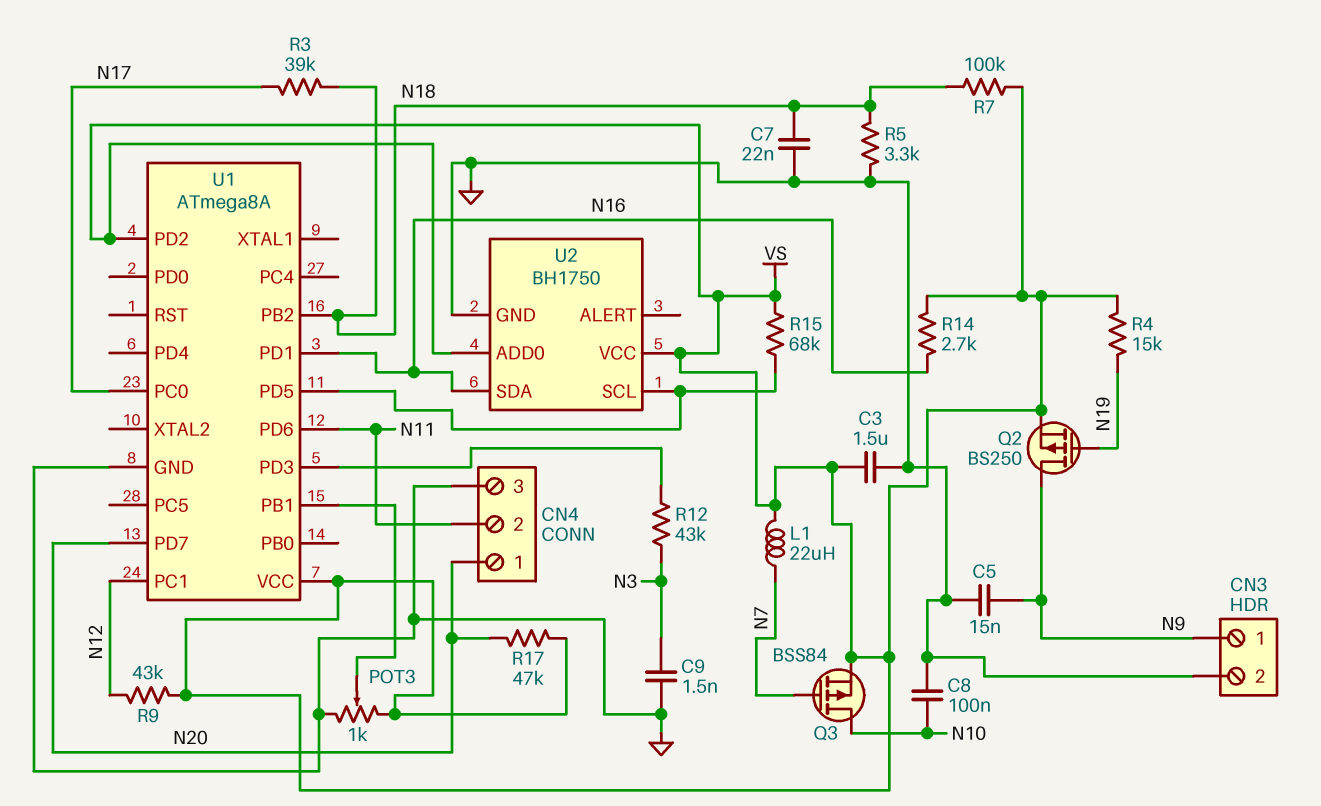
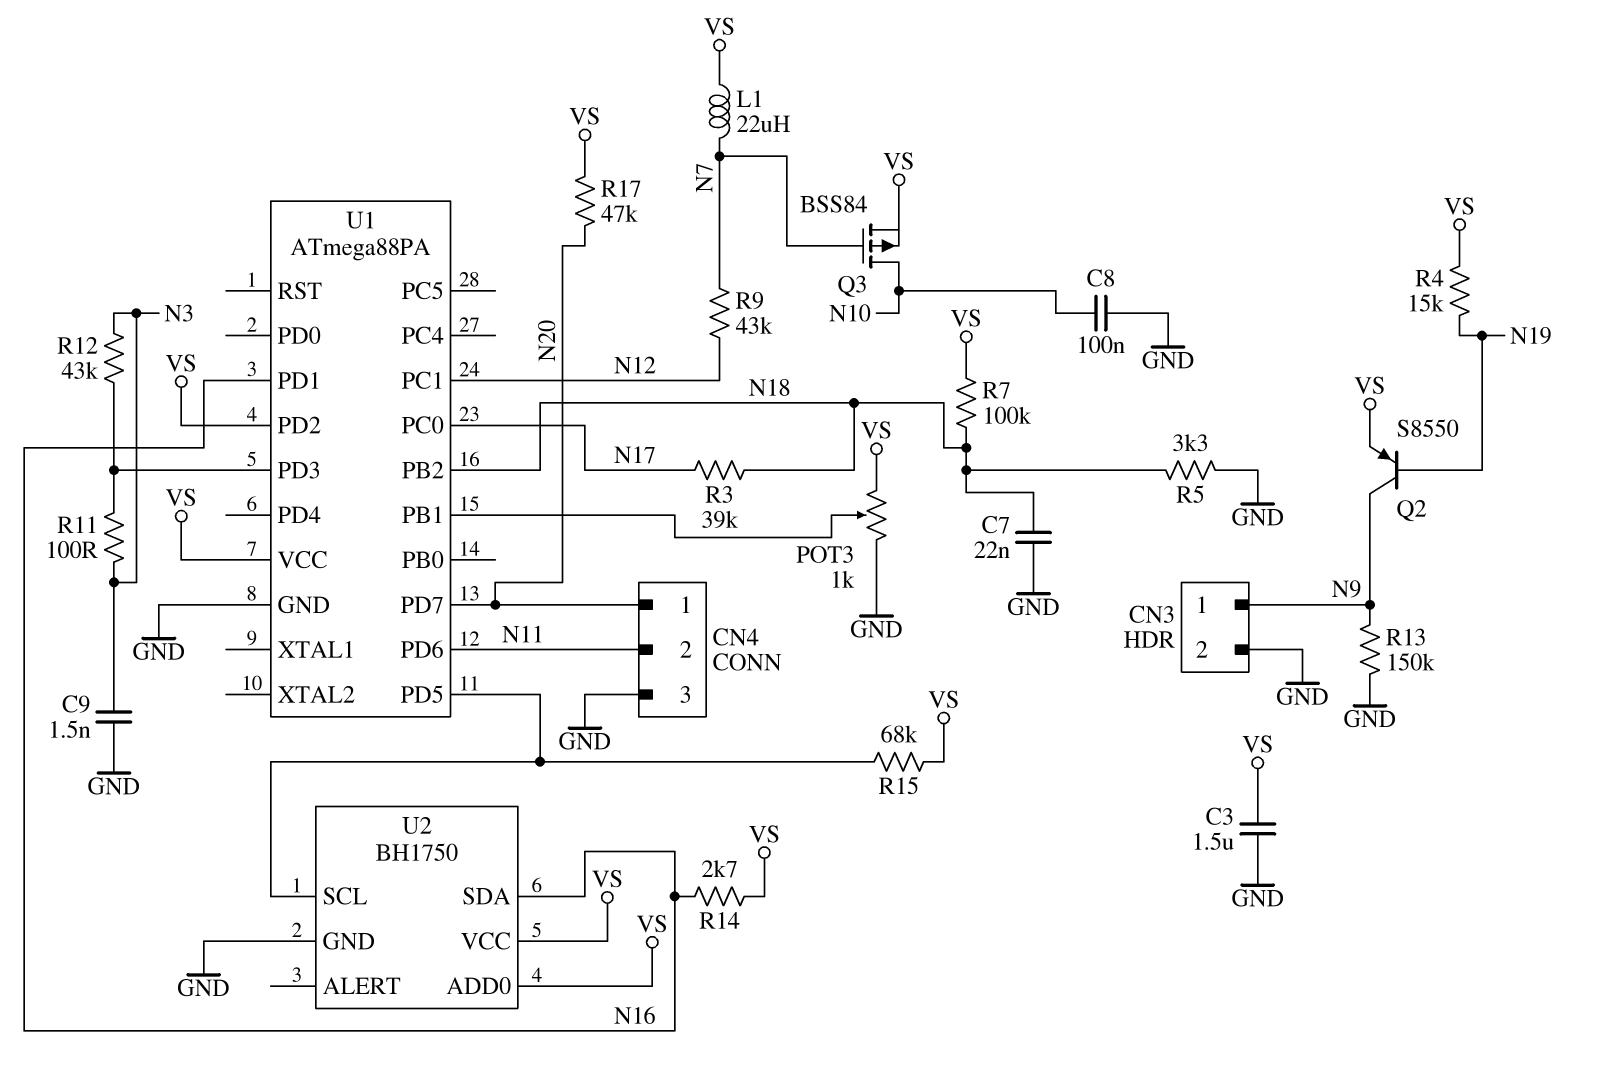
C5: 15nF (GND, N9) -> none
Q2: PMOS BS250 (G N19, D N9, S VS) -> PNP S8550 (B N19, C N9, E VS)
R9: 43k (N12, VS) -> 43k (N7, N12)
R11: none -> 100 (N3, U1/PD3)
R13: none -> 150k (GND, N9)
U1: ATmega8A -> ATmega88PA

